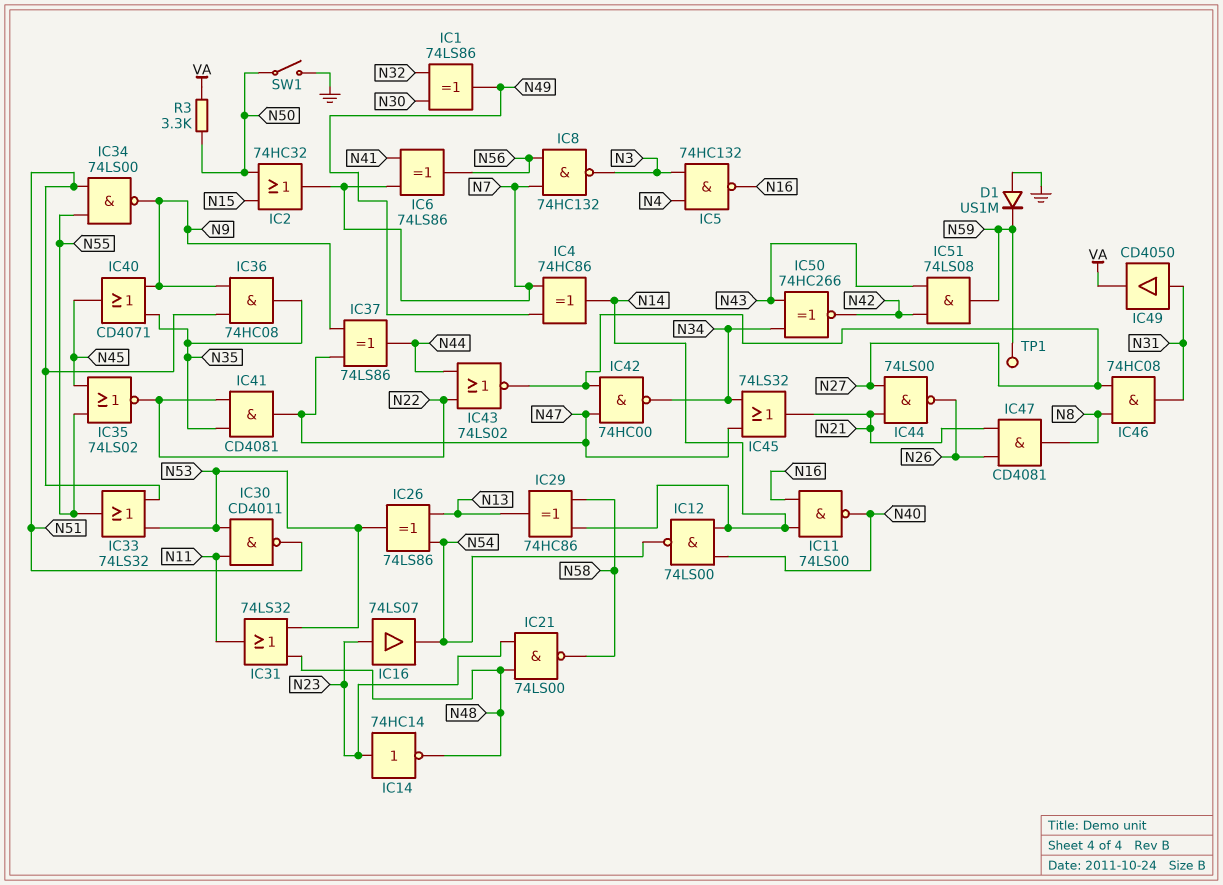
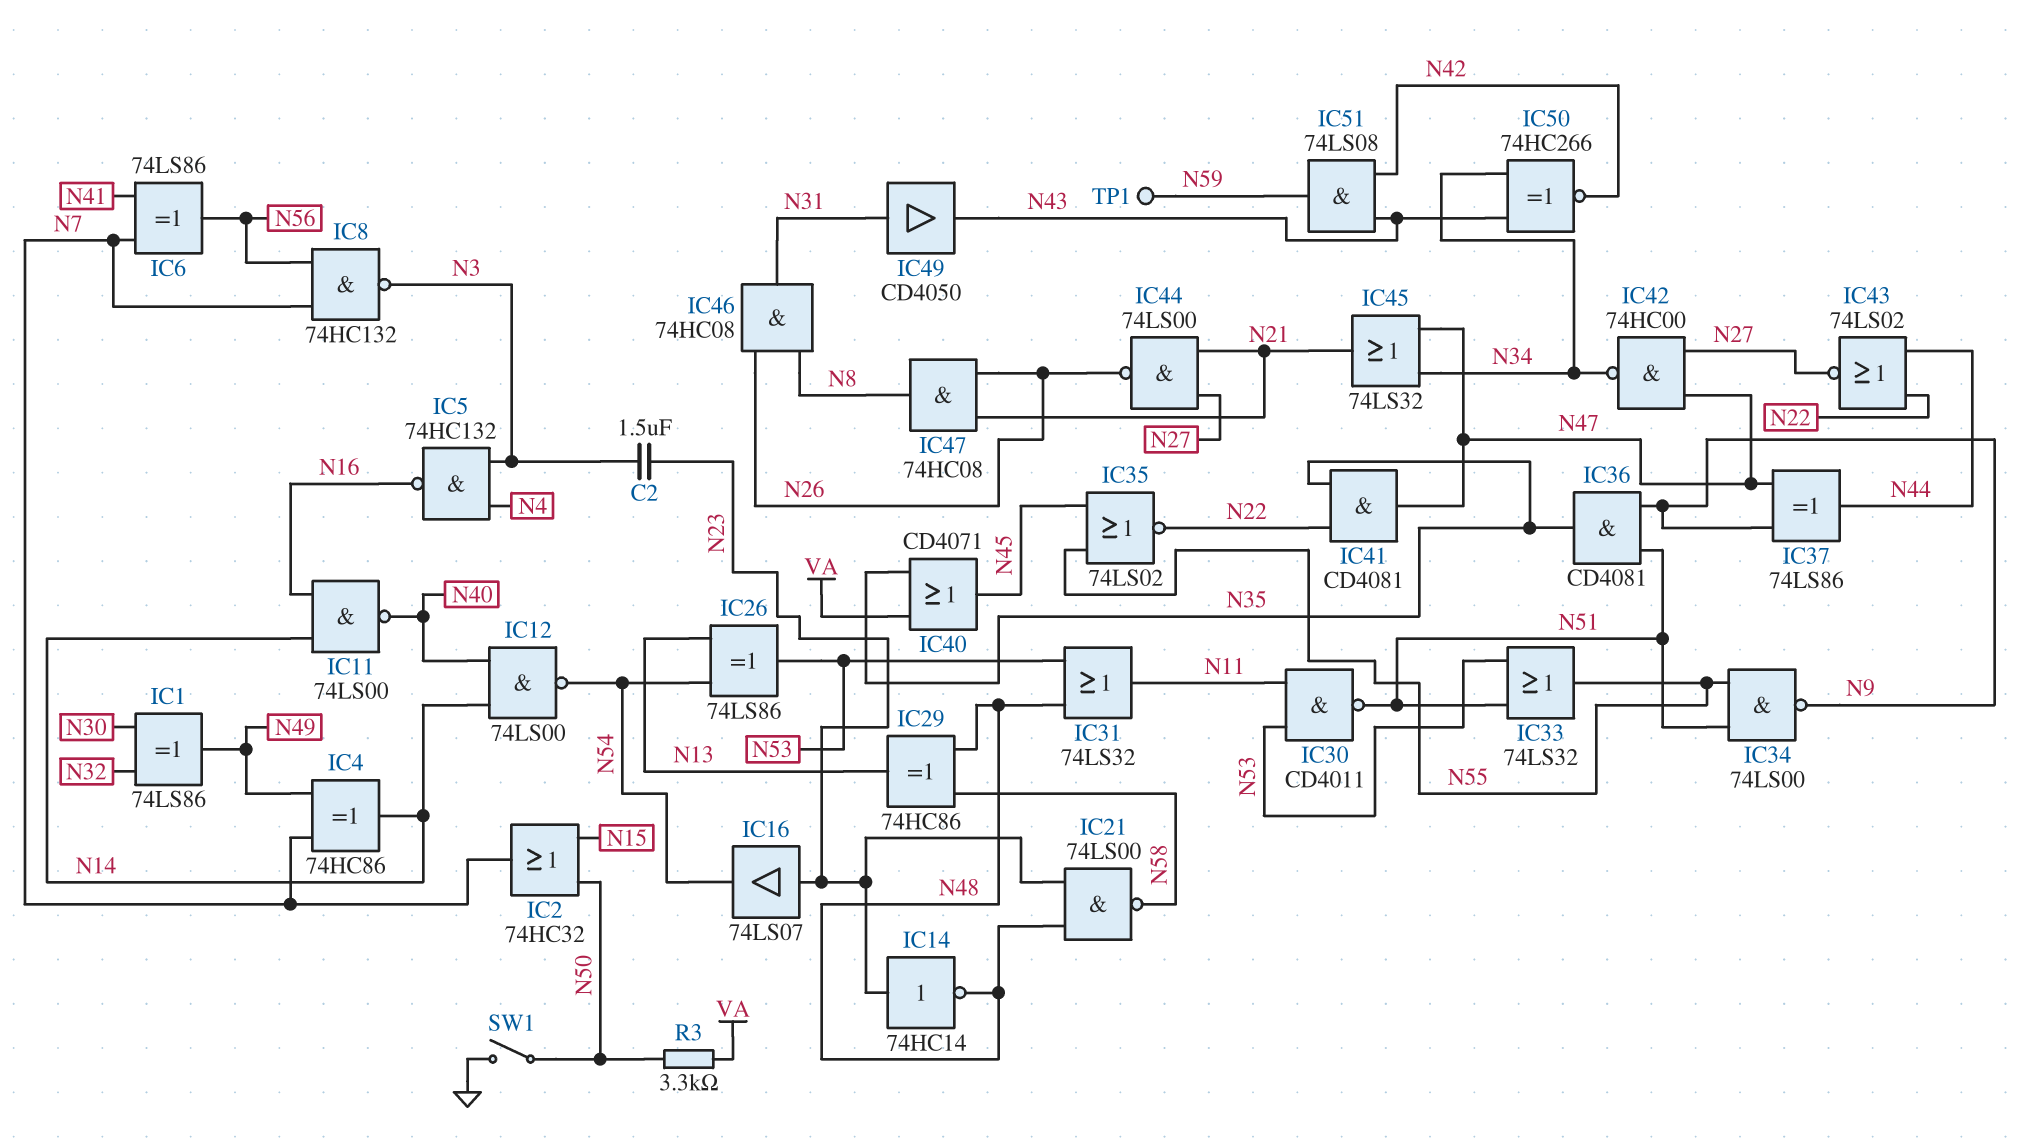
C2: none -> 1.5uF (N3, N23)
D1: diode US1M (A GND, K N59) -> none
IC29: XOR 74HC86 (in N14, in N58, out N13) -> XOR 74HC86 (in N48, in N58, out N13)
IC36: AND 74HC08 (in N9, in N51, out N35) -> AND CD4081 (in N9, in N51, out N35)
IC40: OR CD4071 (in N9, in N35, out N45) -> OR CD4071 (in N35, in VA, out N45)
IC46: AND 74HC08 (in N8, in N27, out N31) -> AND 74HC08 (in N8, in N26, out N31)
IC47: AND CD4081 (in N21, in N26, out N8) -> AND 74HC08 (in N21, in N26, out N8)
IC49: buffer CD4050 (in N31, out VA) -> buffer CD4050 (in N31, out N43)

